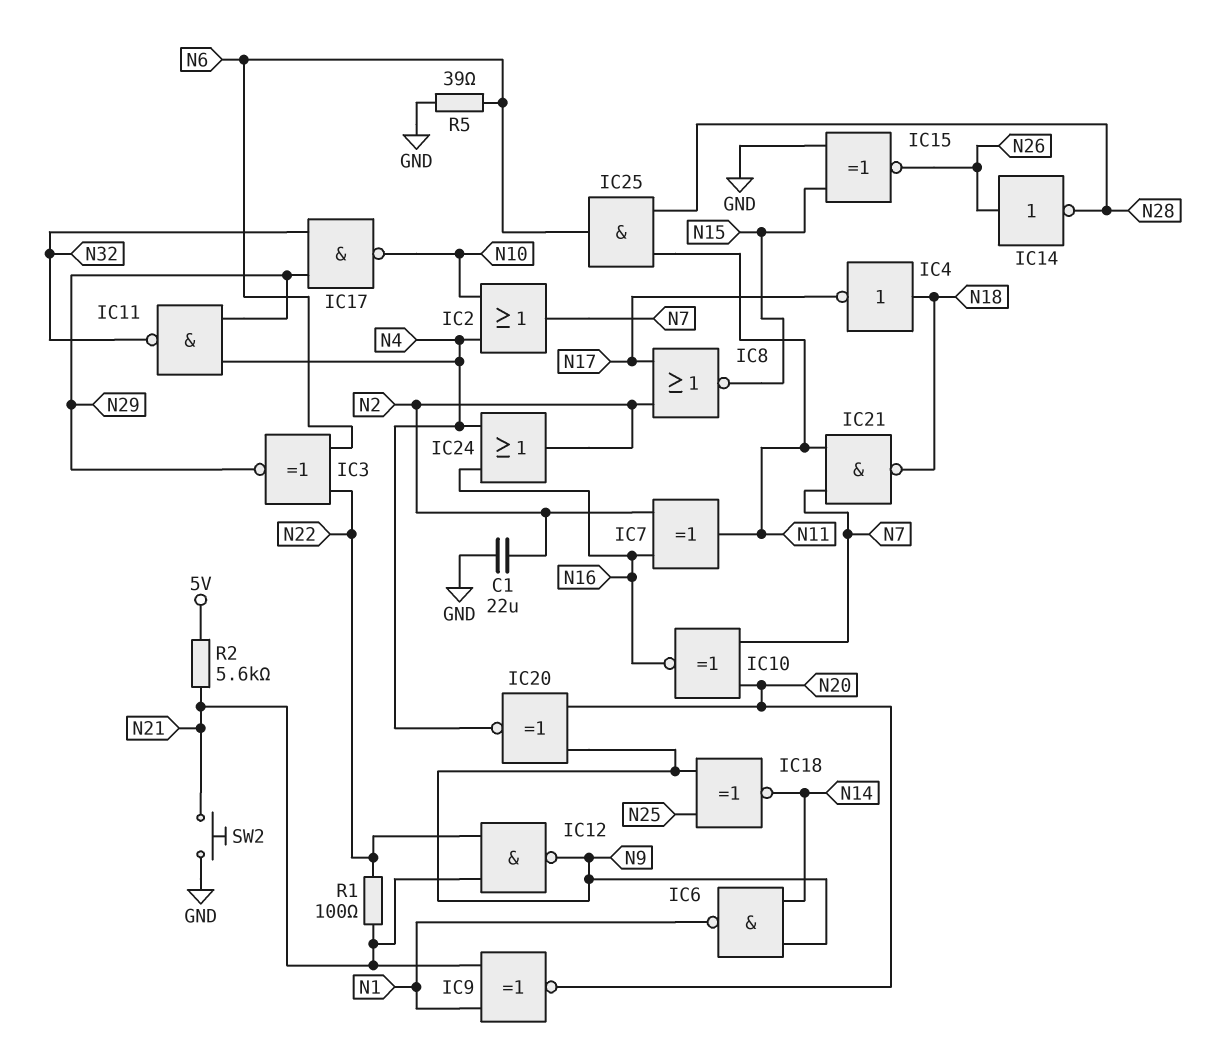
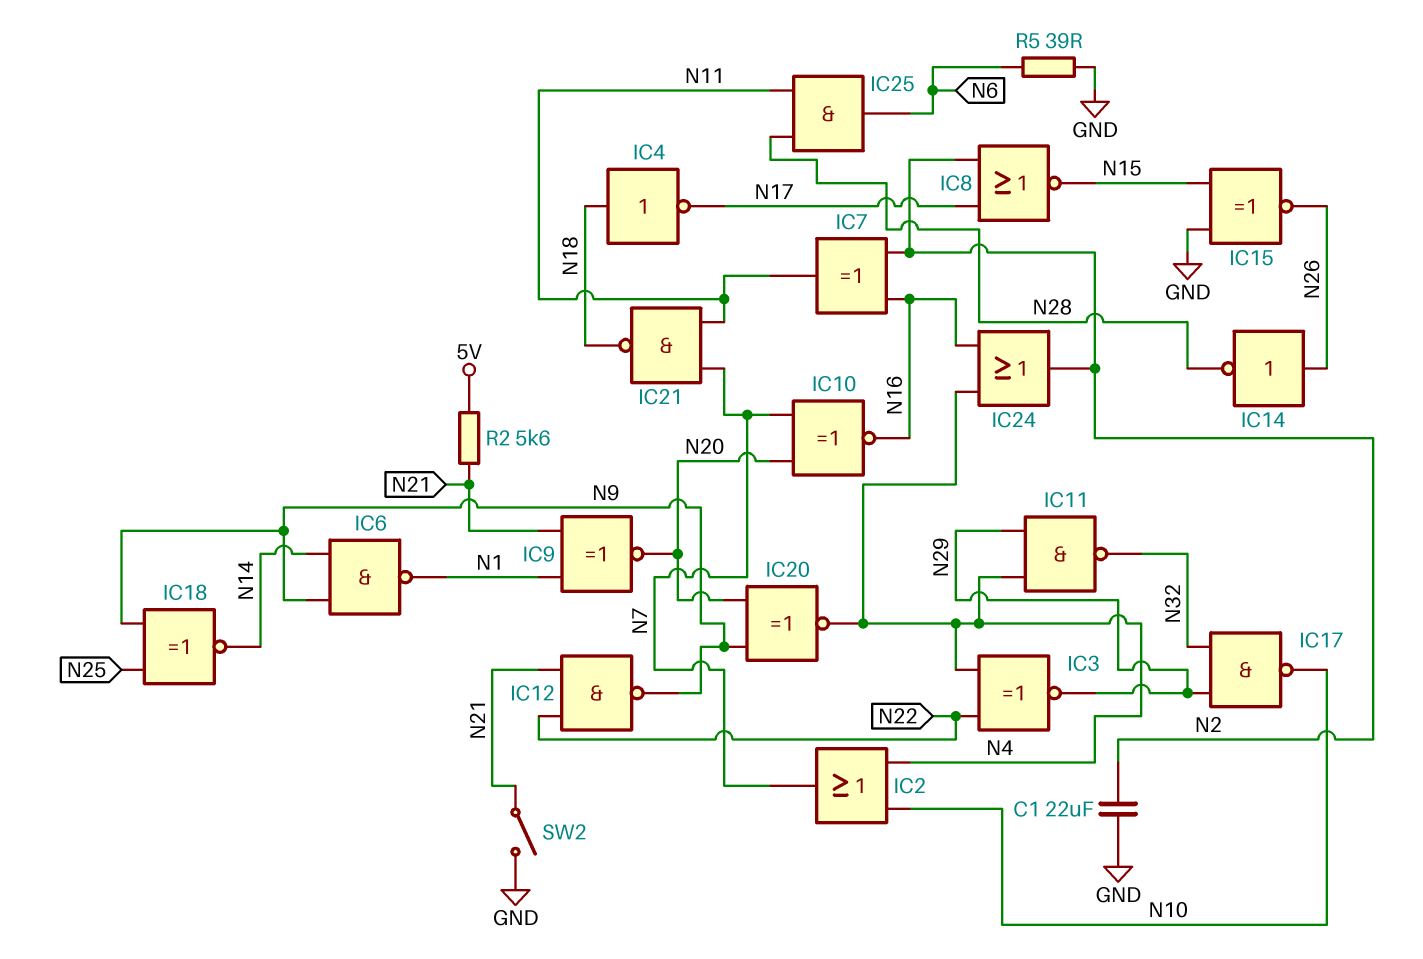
IC3: XNOR (in N6, in N22, out N29) -> XNOR (in N4, in N22, out N29)
R1: 100 (N21, N22) -> none
SW2: button (GND, N21) -> switch (GND, N21)

